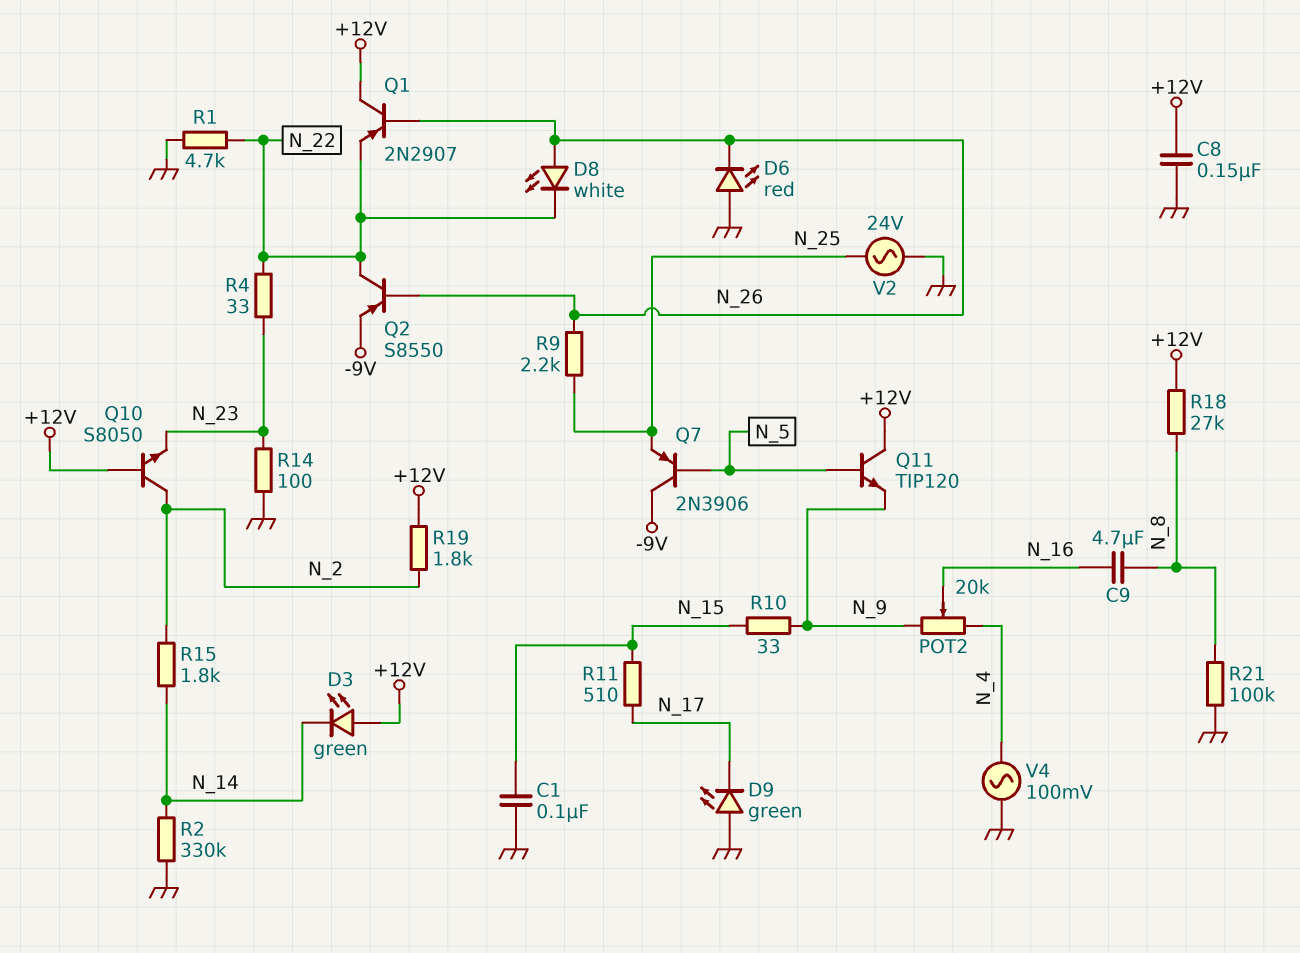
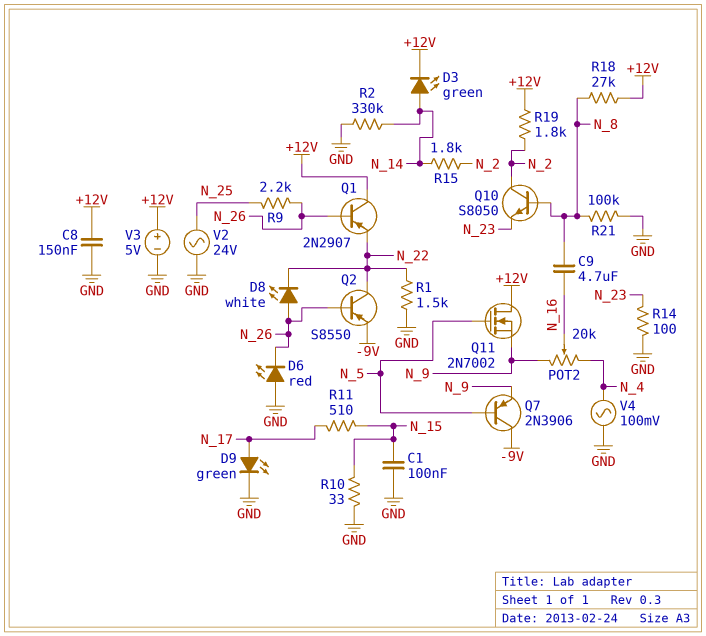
D3: LED green (A +12V, K N_14) -> LED green (A N_14, K +12V)
D9: LED green (A GND, K N_17) -> LED green (A N_17, K GND)
Q7: PNP 2N3906 (B N_5, C -9V, E N_25) -> PNP 2N3906 (B N_5, C -9V, E N_9)
Q10: NPN S8050 (B +12V, C N_2, E N_23) -> NPN S8050 (B N_8, C N_2, E N_23)
Q11: NPN TIP120 (B N_5, C +12V, E N_9) -> NMOS 2N7002 (G N_5, D +12V, S N_9)
R1: 4.7k (GND, N_22) -> 1.5k (GND, N_22)
R4: 33 (N_22, N_23) -> none
R10: 33 (N_9, N_15) -> 33 (GND, N_15)
V3: none -> 5V (plus +12V, minus GND)

